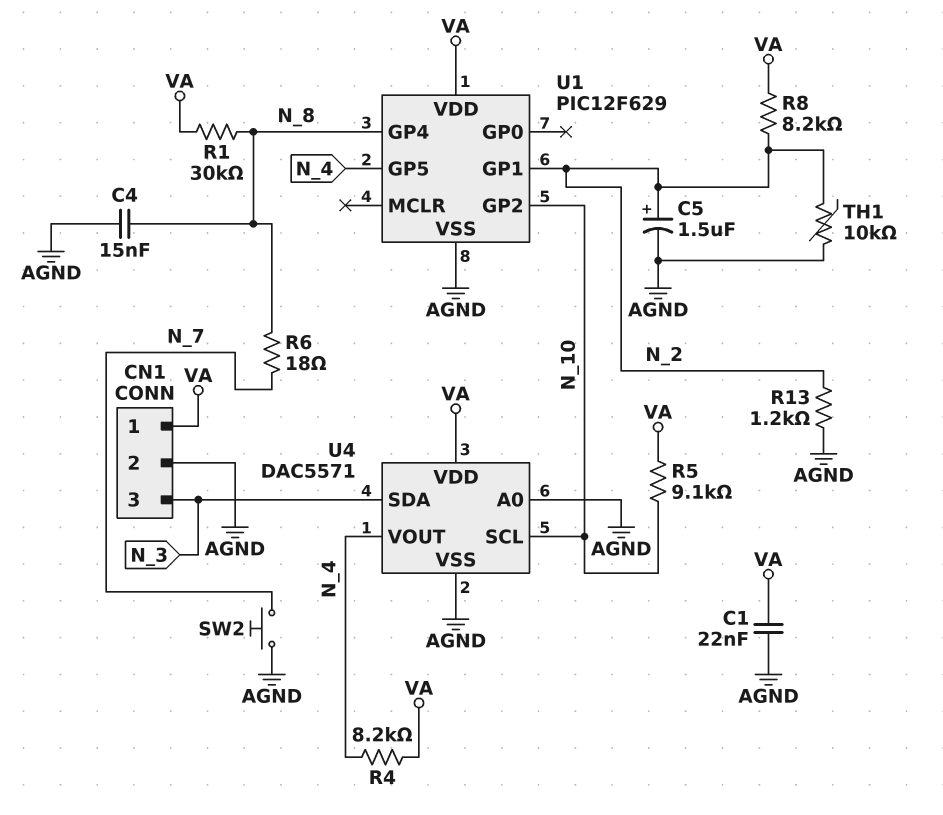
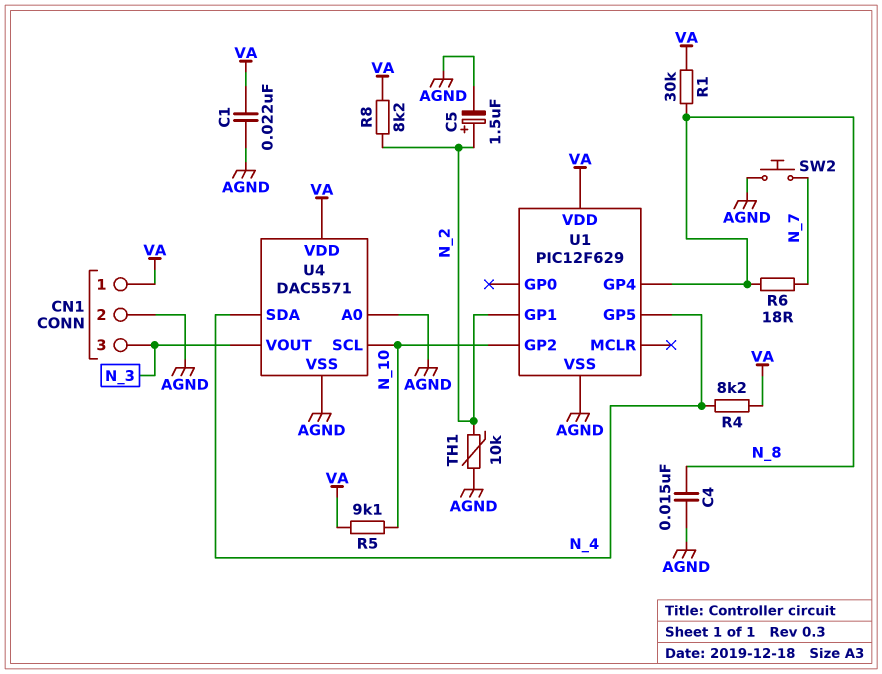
R13: 1.2k (AGND, N_2) -> none
U4 pin SDA: N_3 -> N_4
U4 pin VOUT: N_4 -> N_3

